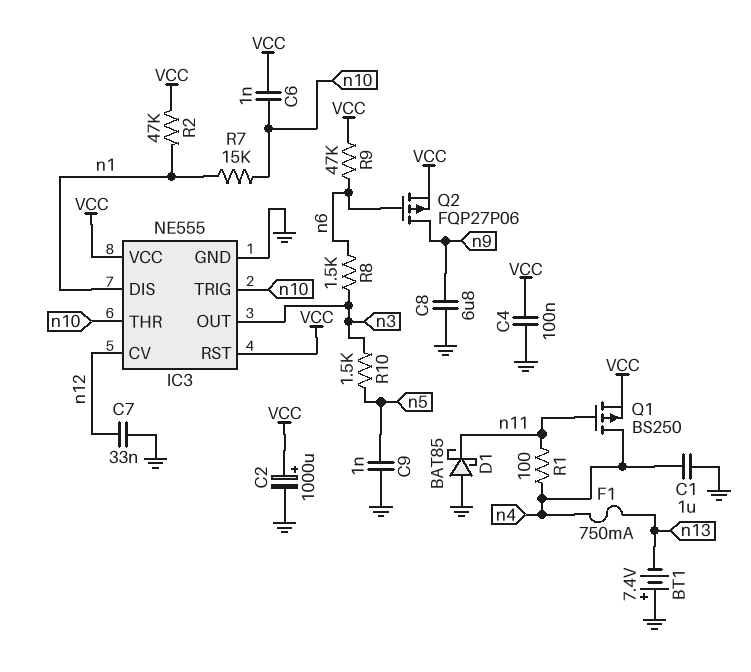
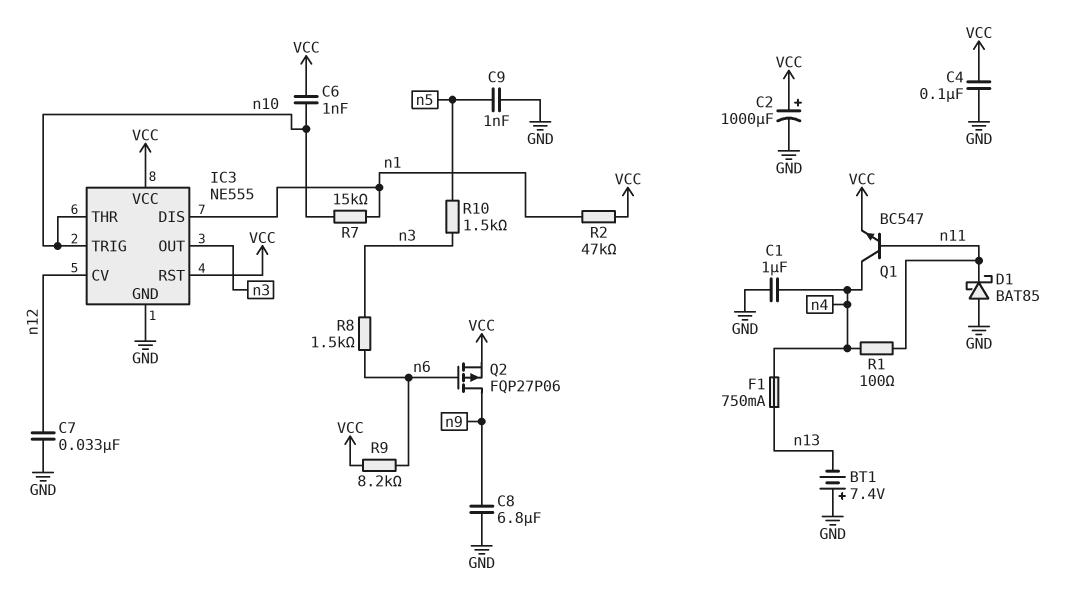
Q1: PMOS BS250 (G n11, D n4, S VCC) -> NPN BC547 (B n11, C n4, E VCC)
R9: 47k (VCC, n6) -> 8.2k (VCC, n6)

